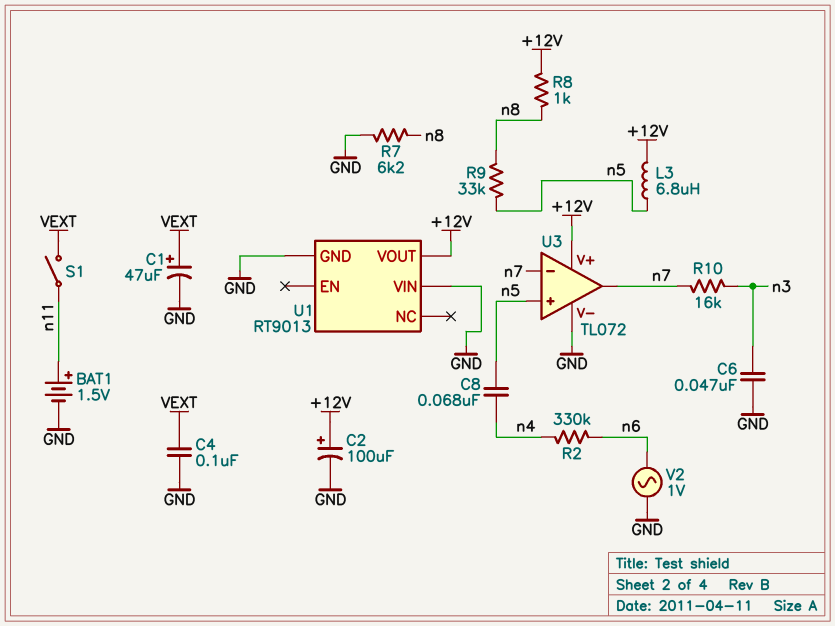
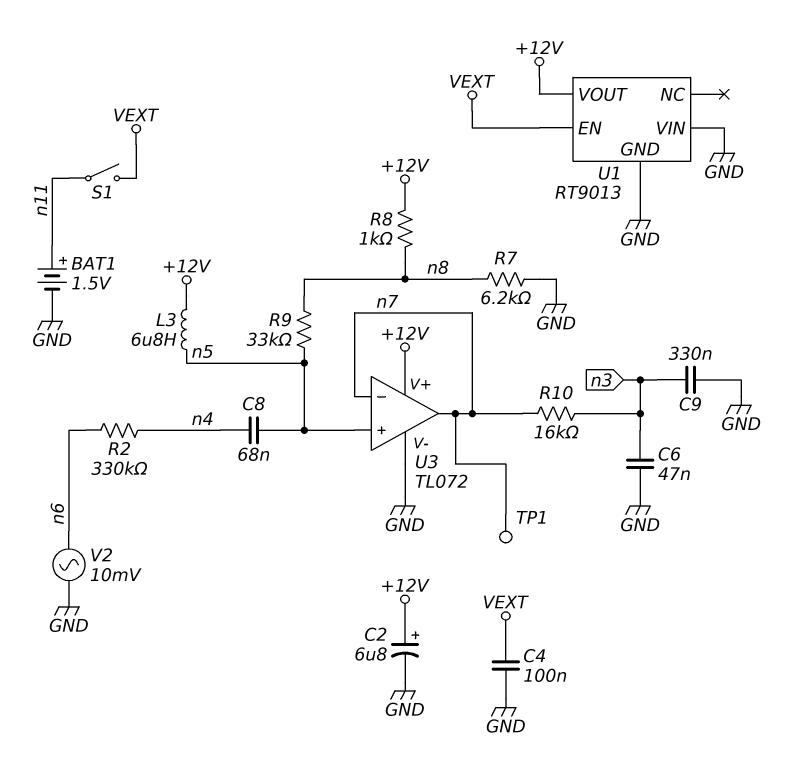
C1: 47uF (plus VEXT, minus GND) -> none
C2: 100uF (plus +12V, minus GND) -> 6.8uF (plus +12V, minus GND)
C9: none -> 330nF (GND, n3)
TP1: none -> test point (n7)
U1 pin EN: none -> VEXT
V2: AC 1V (GND, n6) -> AC 10mV (GND, n6)

